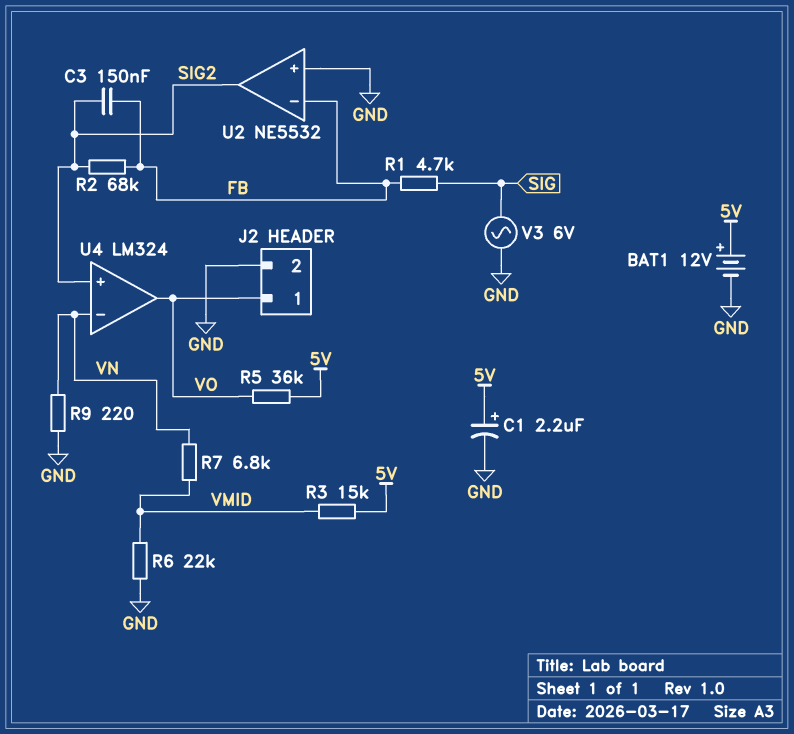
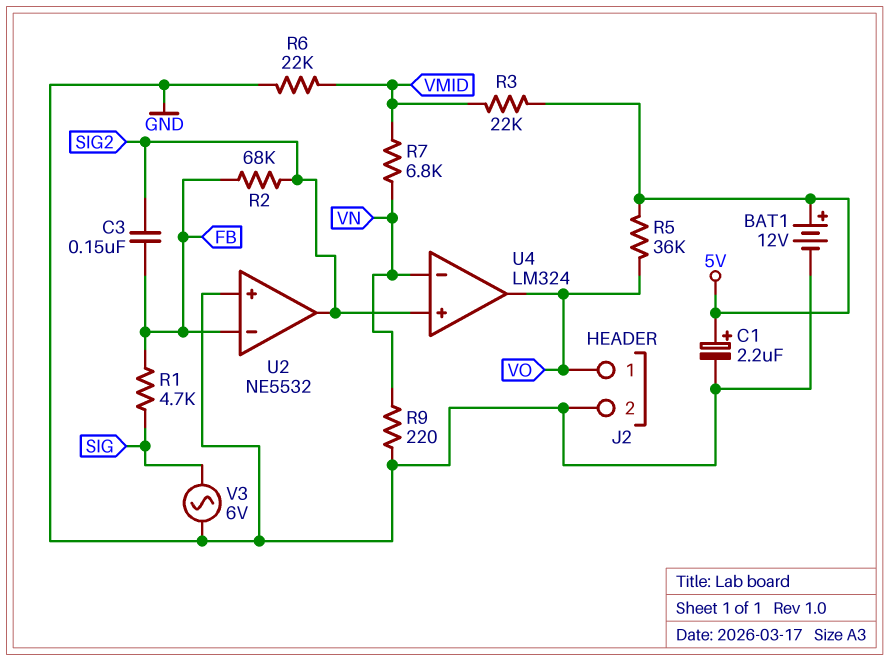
R3: 15k (5V, VMID) -> 22k (5V, VMID)

